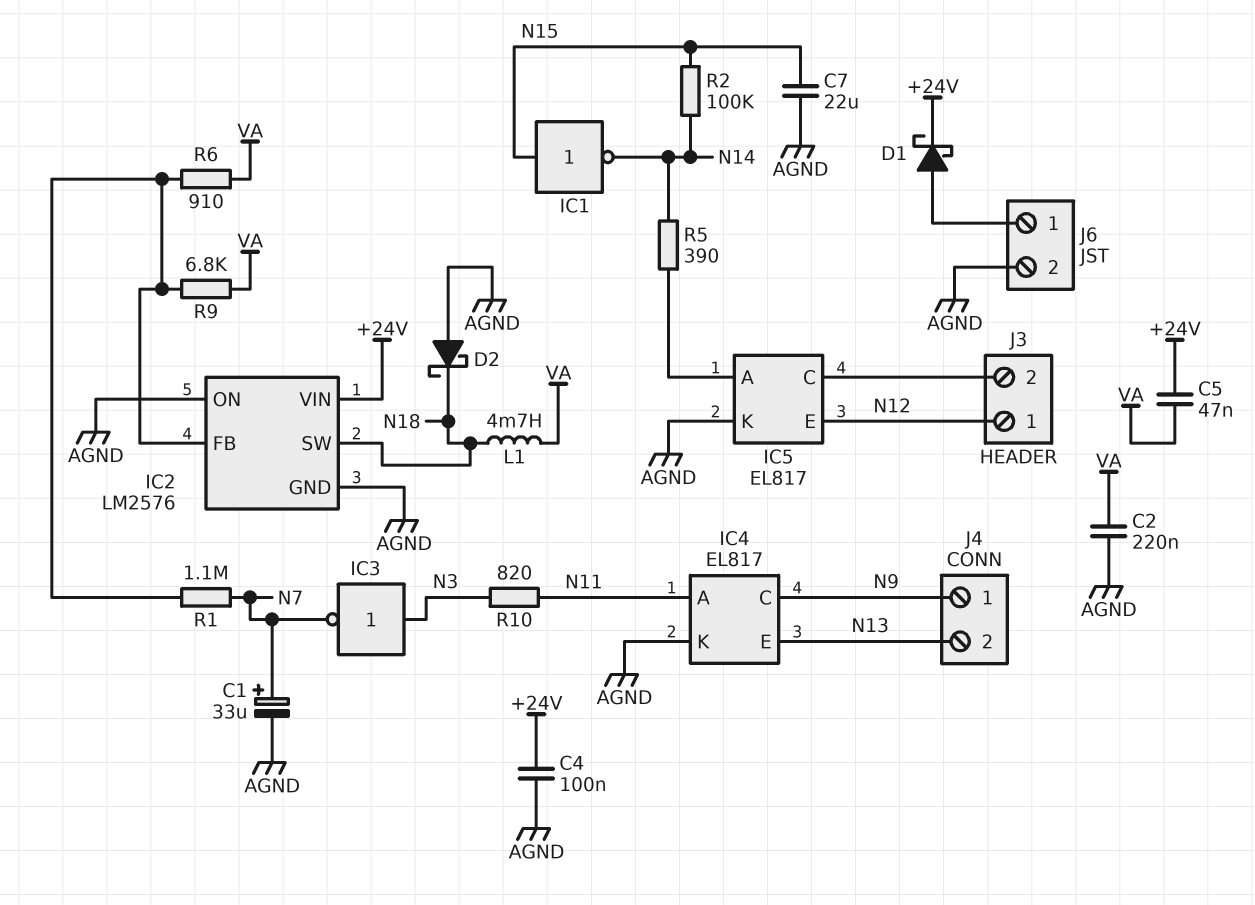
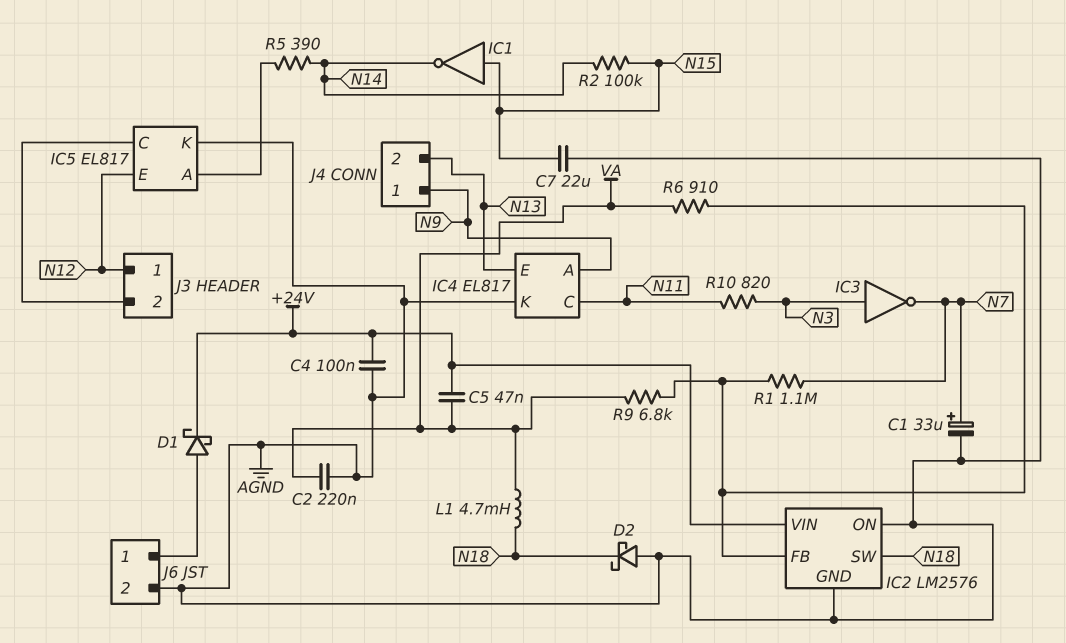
IC4 pin A: N11 -> N9
IC4 pin C: N9 -> N11

